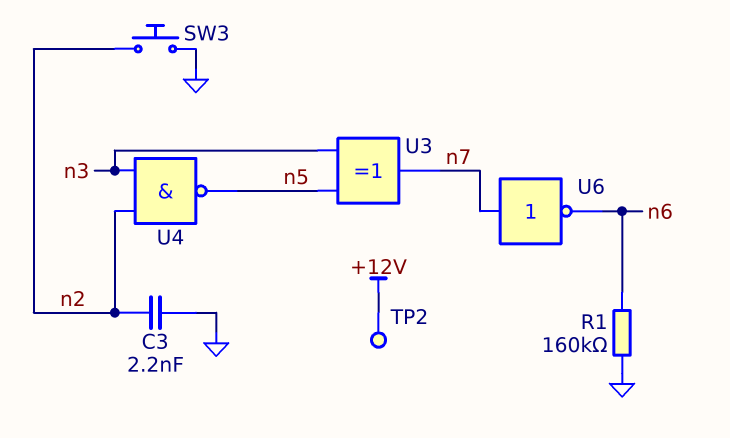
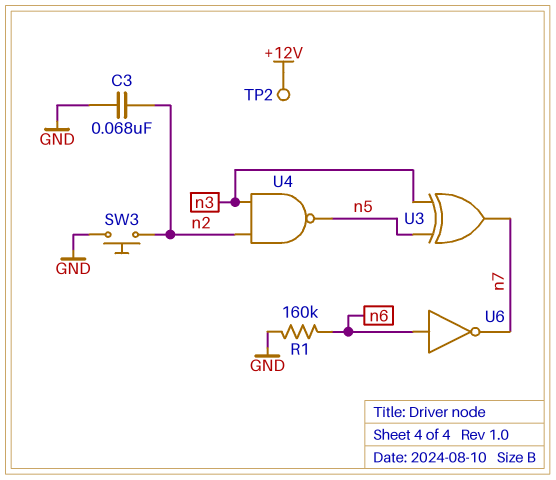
C3: 2.2nF (GND, n2) -> 68nF (GND, n2)
U6: NOT (in n7, out n6) -> NOT (in n6, out n7)

